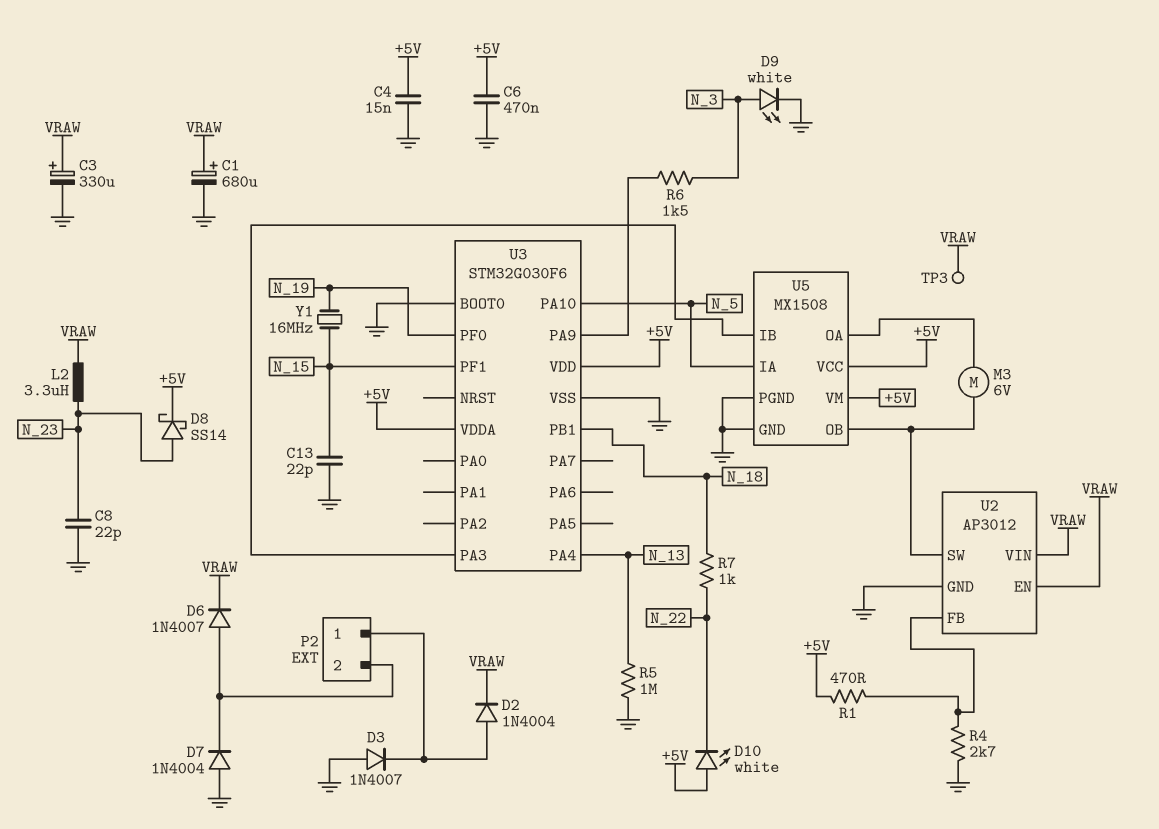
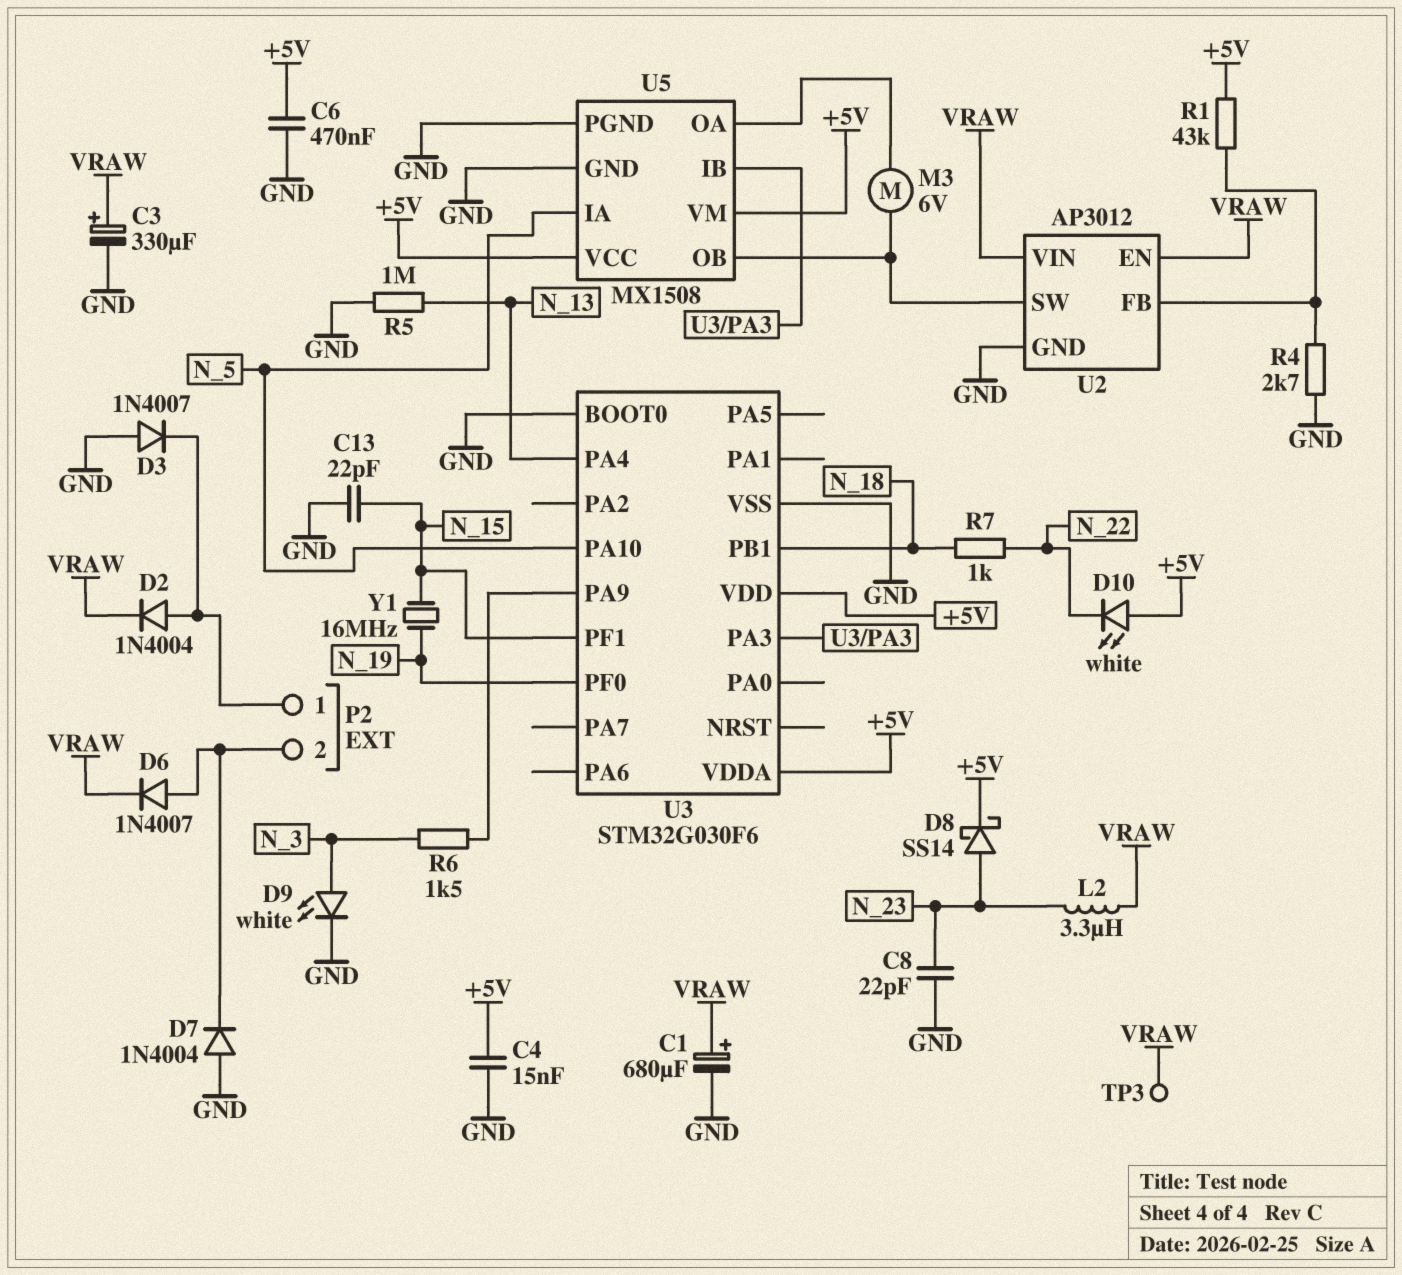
R1: 470 (+5V, U2/FB) -> 43k (+5V, U2/FB)

